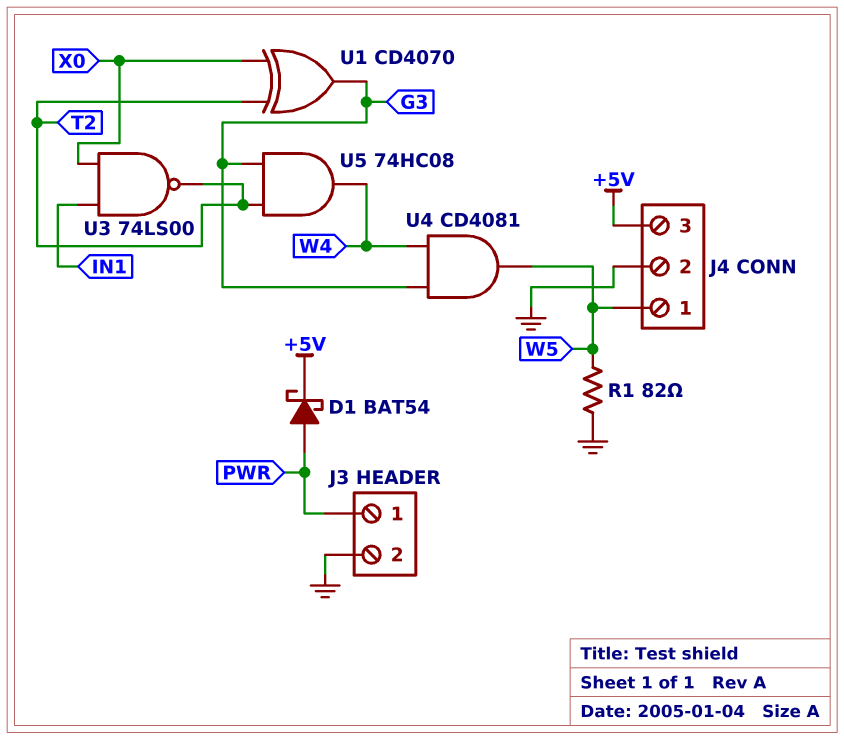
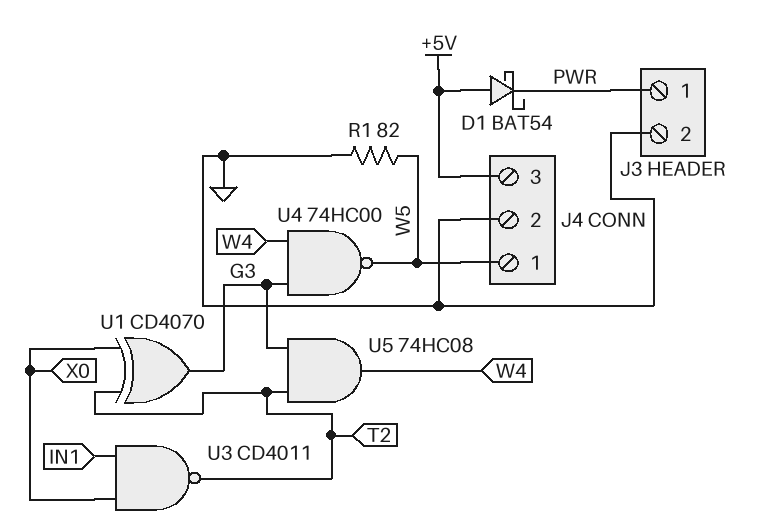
D1: schottky BAT54 (A PWR, K +5V) -> schottky BAT54 (A +5V, K PWR)
U3: NAND 74LS00 (in IN1, in X0, out T2) -> NAND CD4011 (in IN1, in X0, out T2)
U4: AND CD4081 (in G3, in W4, out W5) -> NAND 74HC00 (in G3, in W4, out W5)

